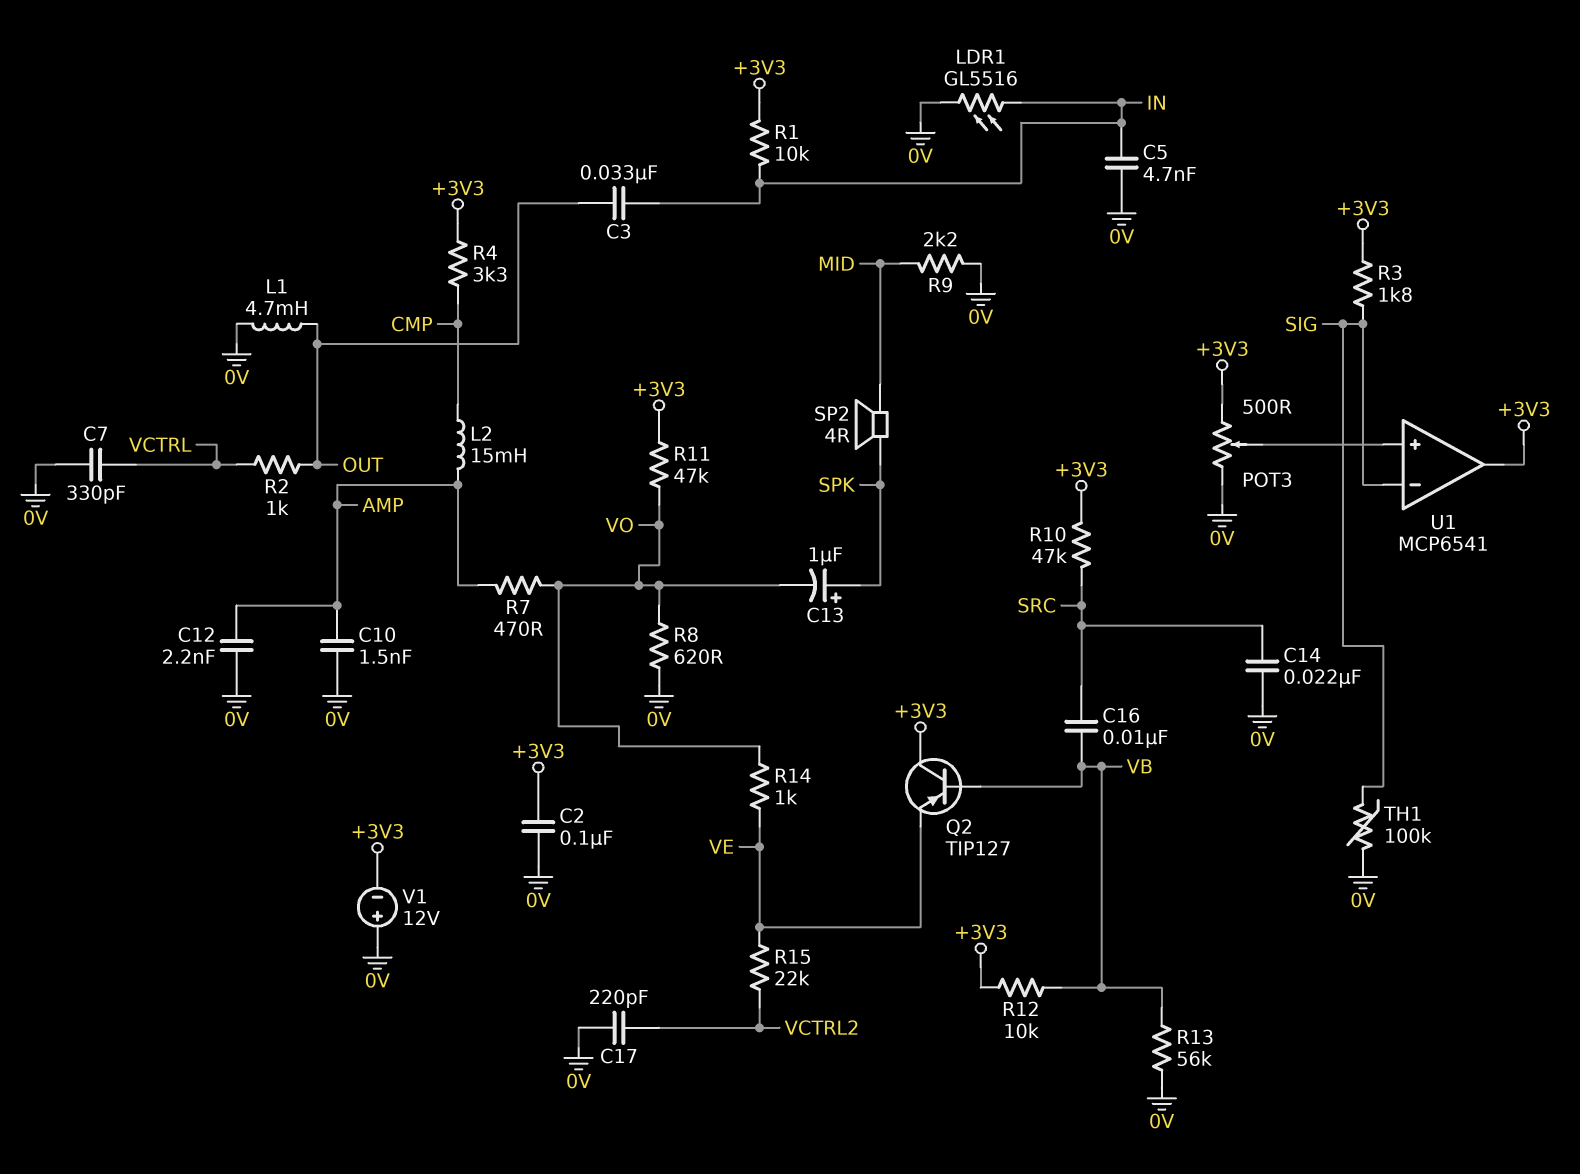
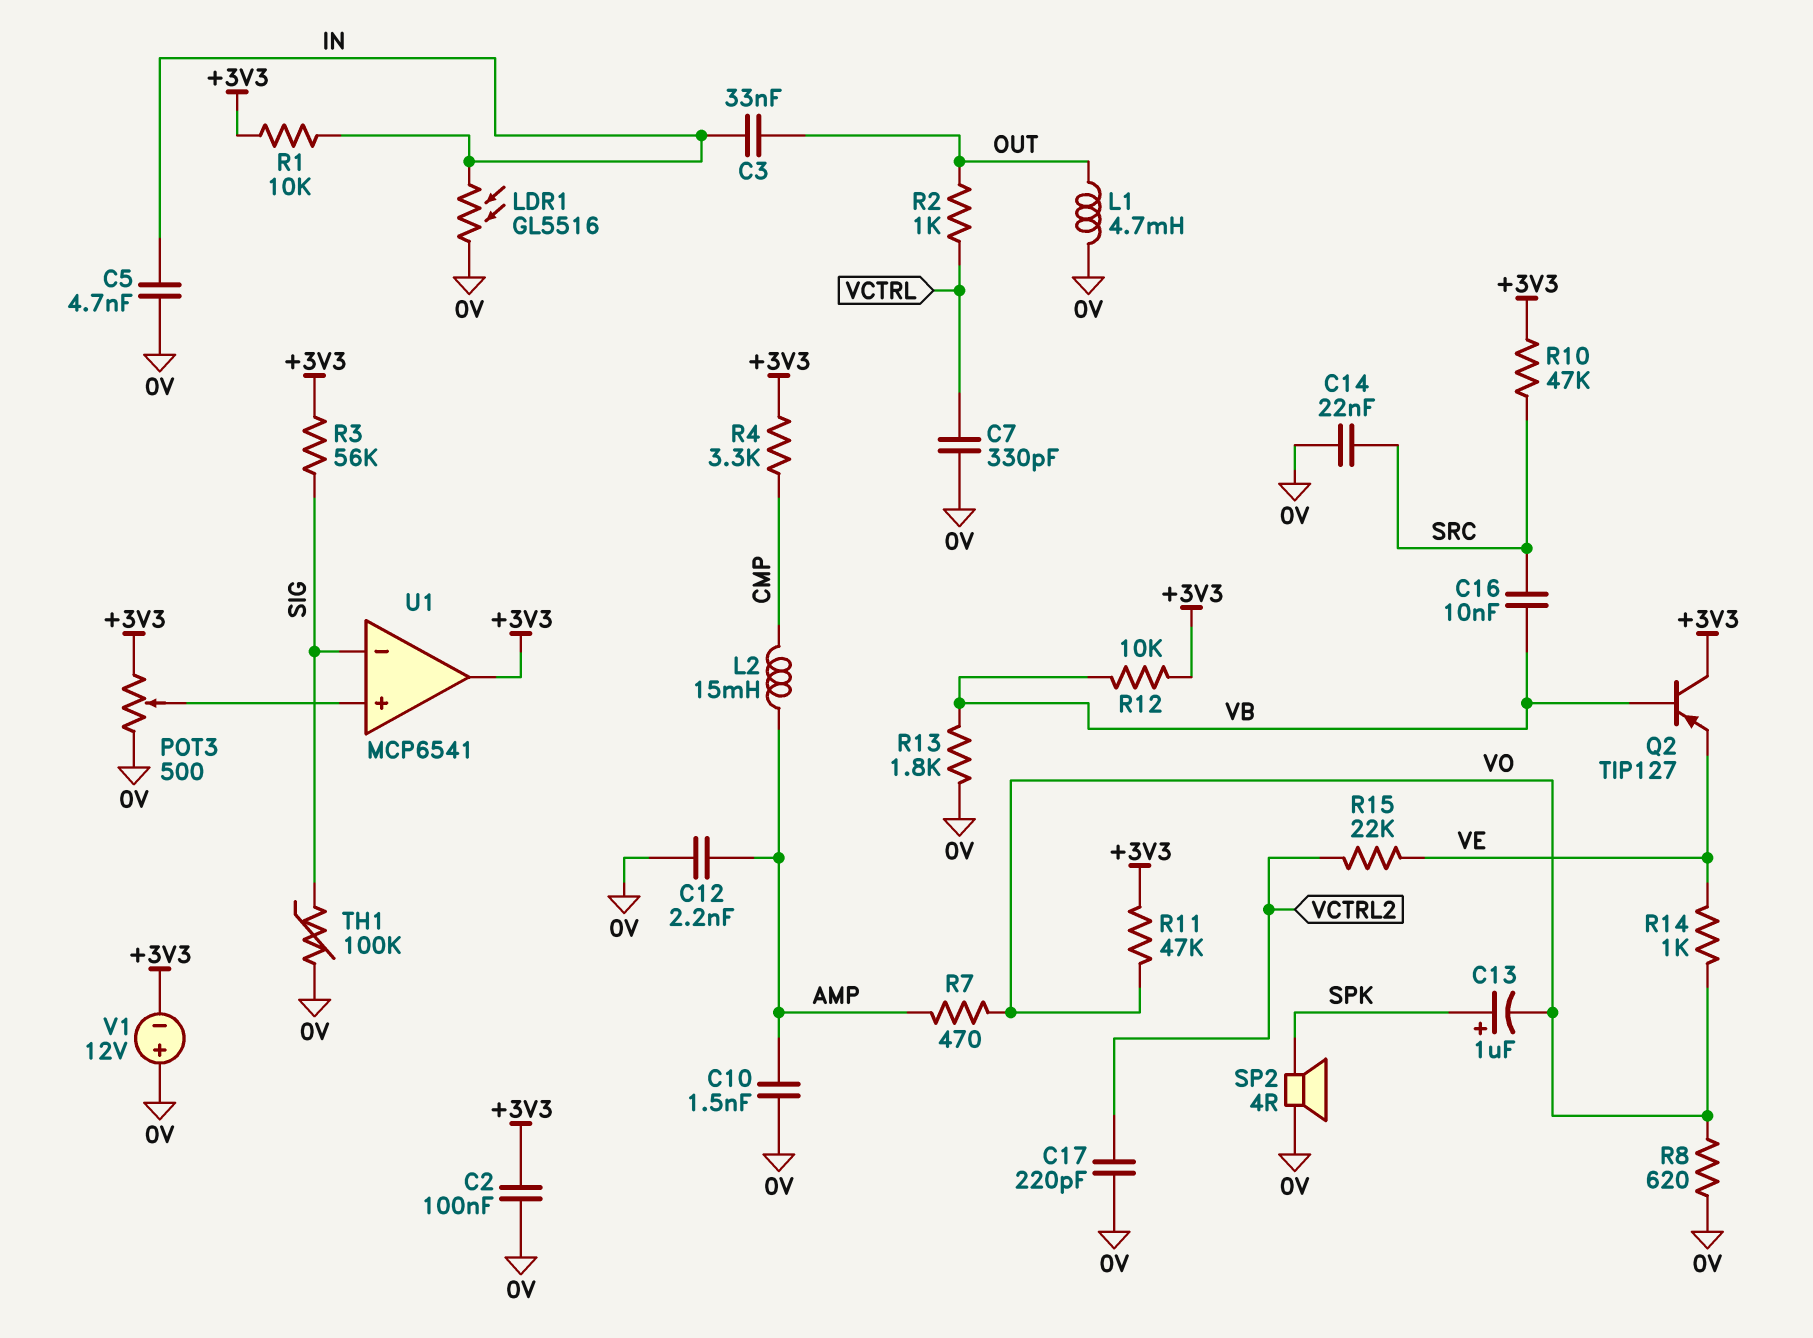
R3: 1.8k (+3V3, SIG) -> 56k (+3V3, SIG)
R9: 2.2k (0V, MID) -> none
R13: 56k (0V, VB) -> 1.8k (0V, VB)
SP2: speaker 4R (MID, SPK) -> speaker 4R (0V, SPK)

